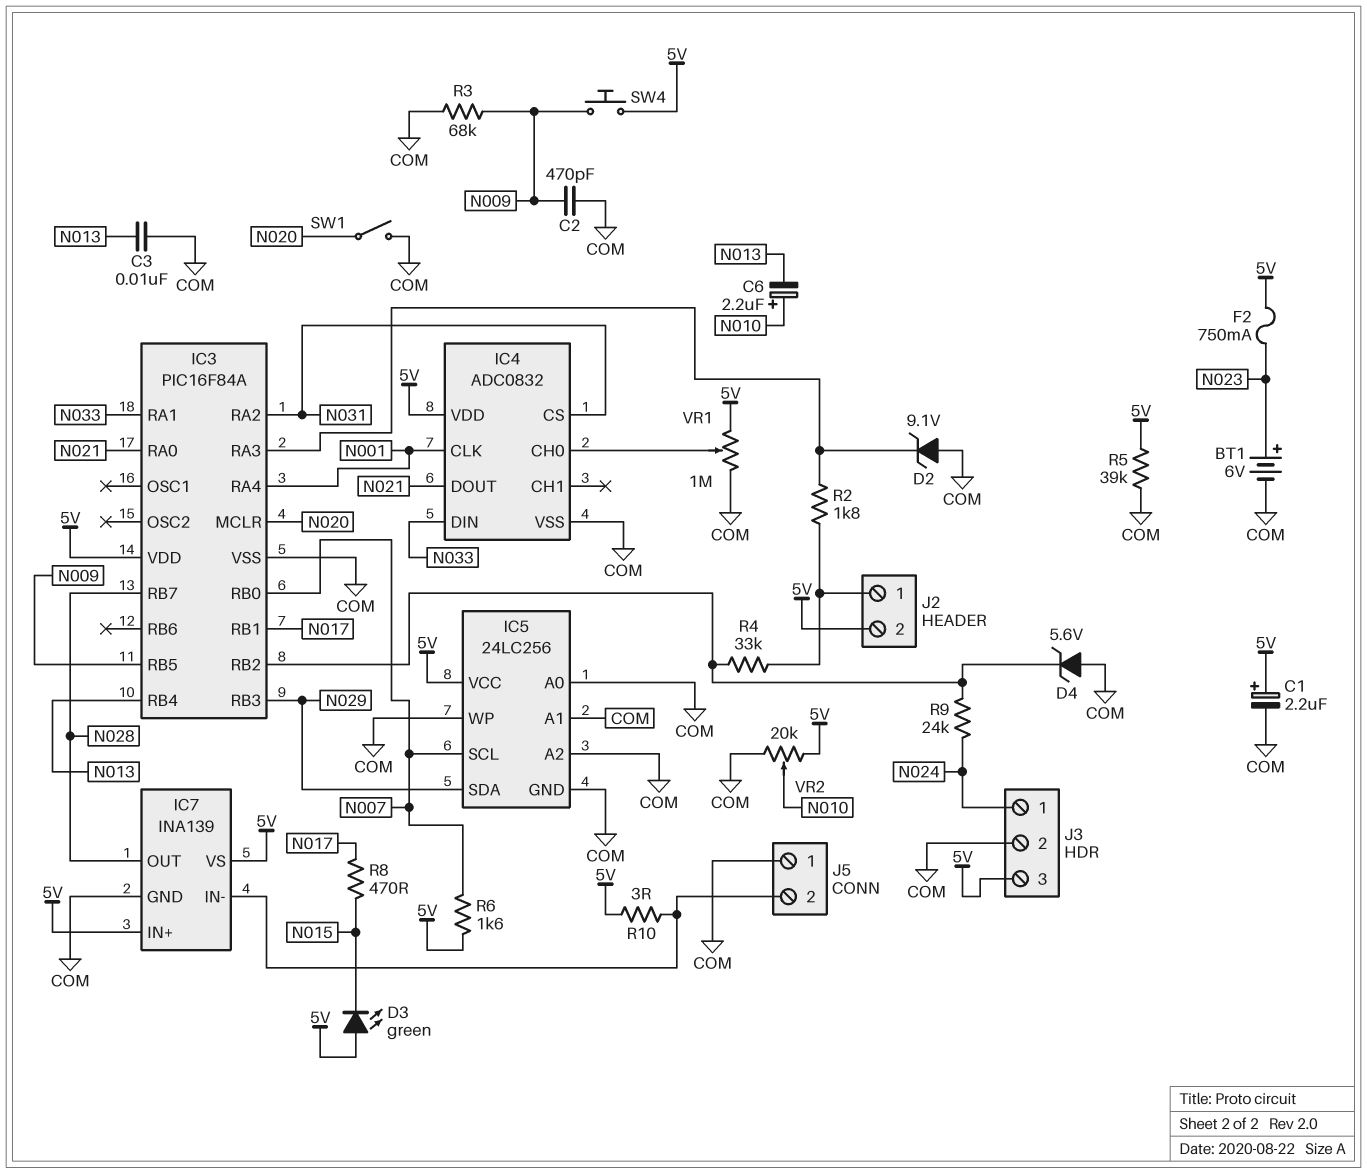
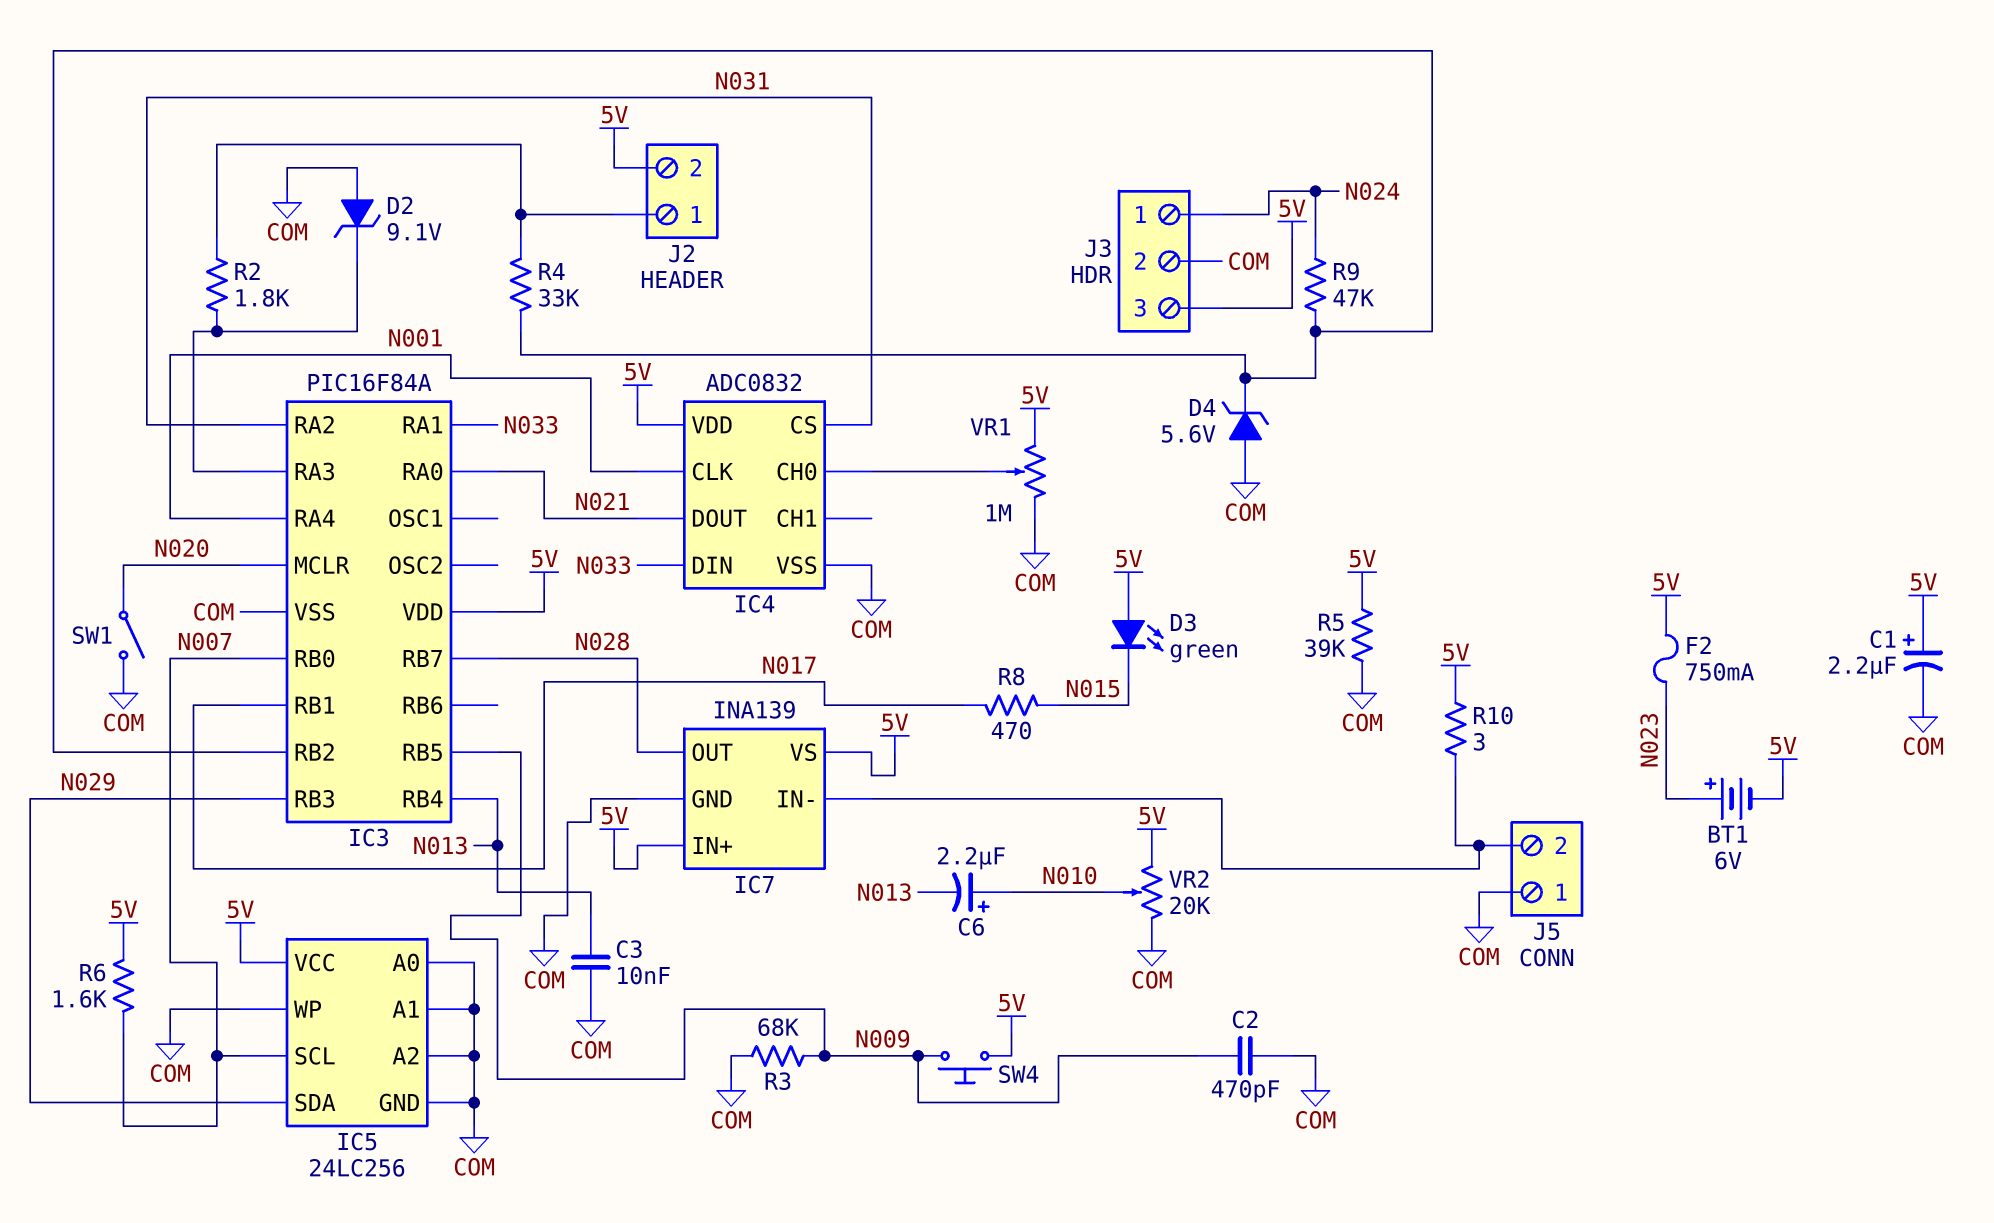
BT1: 6V (plus N023, minus COM) -> 6V (plus N023, minus 5V)
R9: 24k (IC3/RB2, N024) -> 47k (IC3/RB2, N024)

